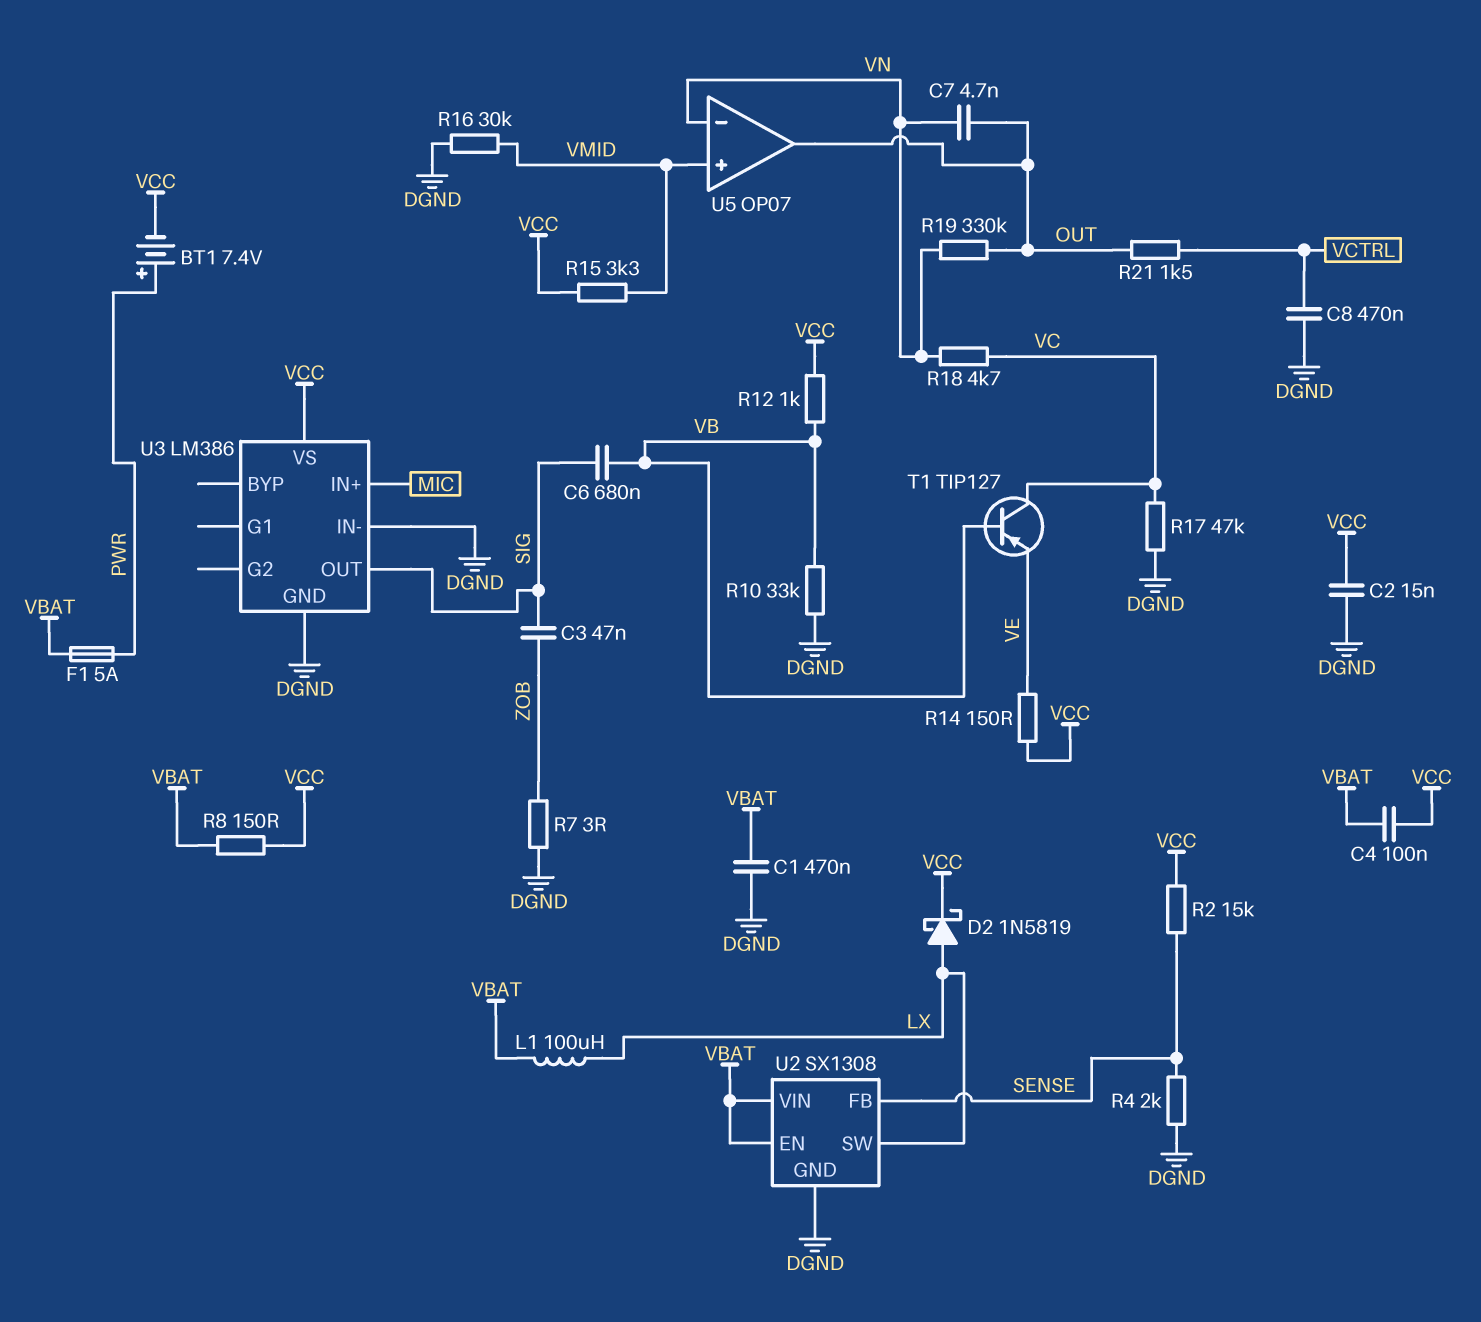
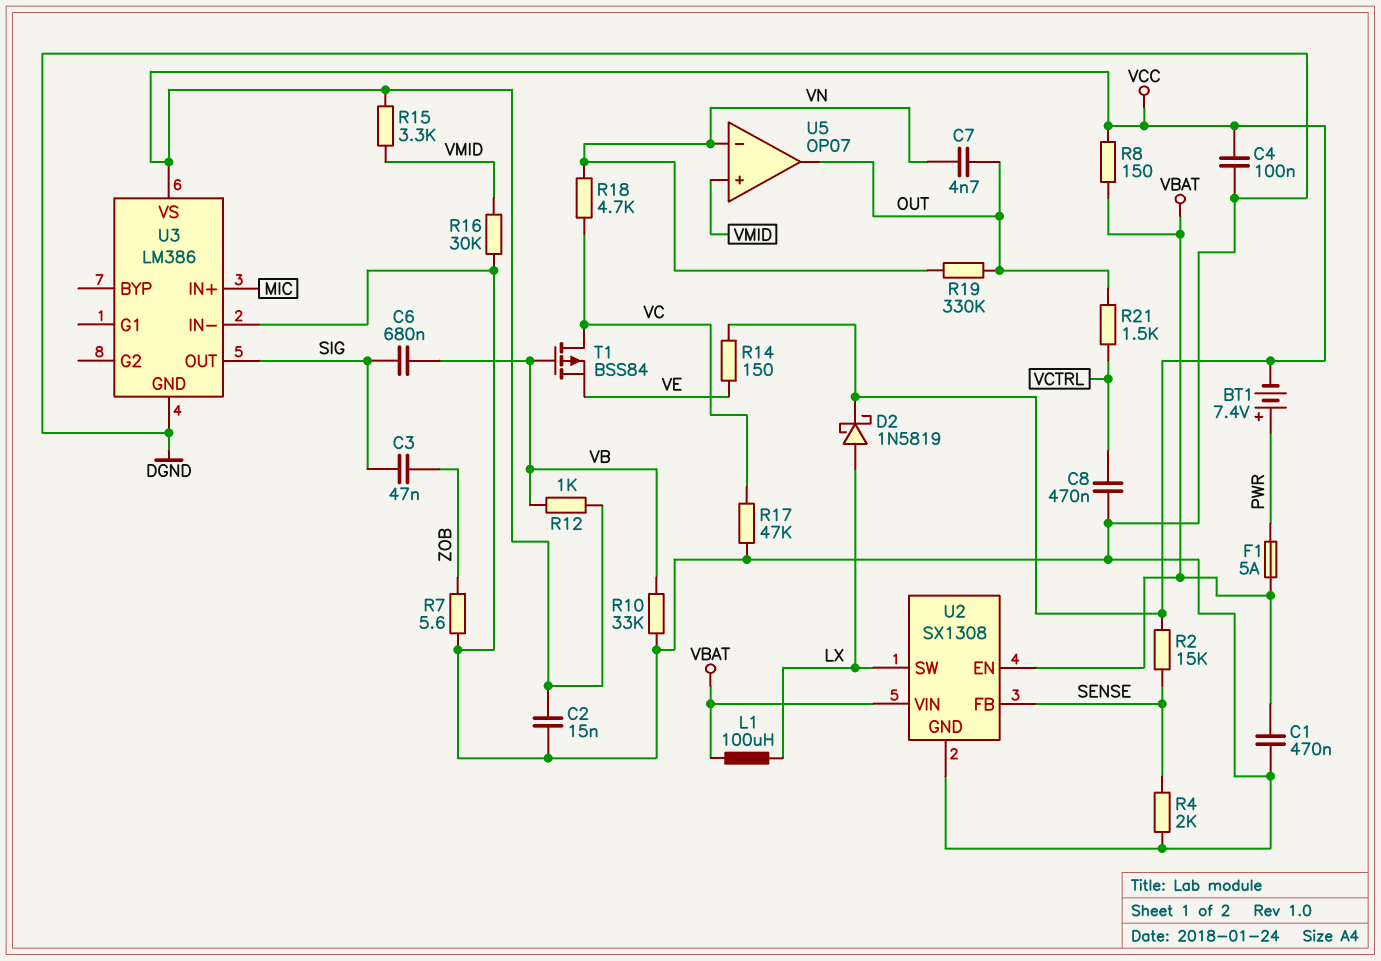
C4: 100nF (VBAT, VCC) -> 100nF (DGND, VCC)
R7: 3 (DGND, ZOB) -> 5.6 (DGND, ZOB)
T1: PNP TIP127 (B VB, C VC, E VE) -> PMOS BSS84 (G VB, D VC, S VE)

